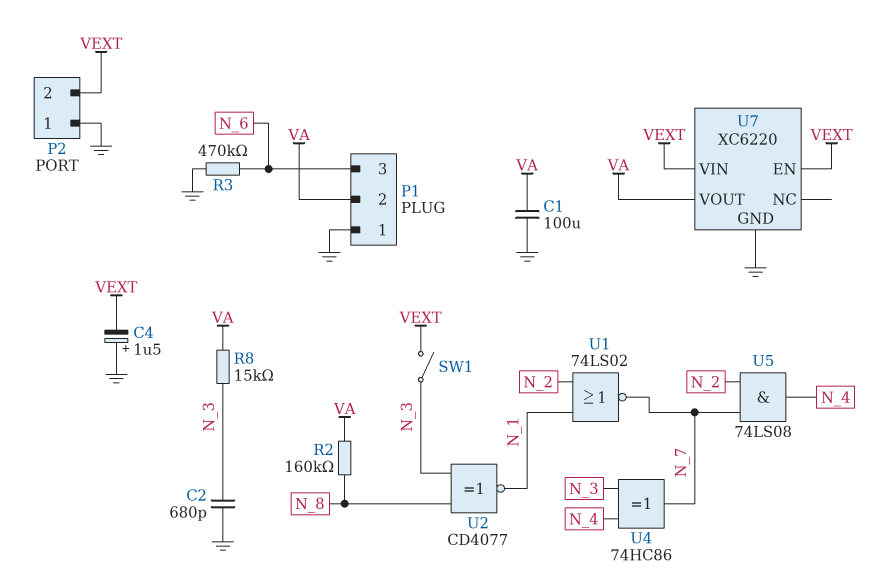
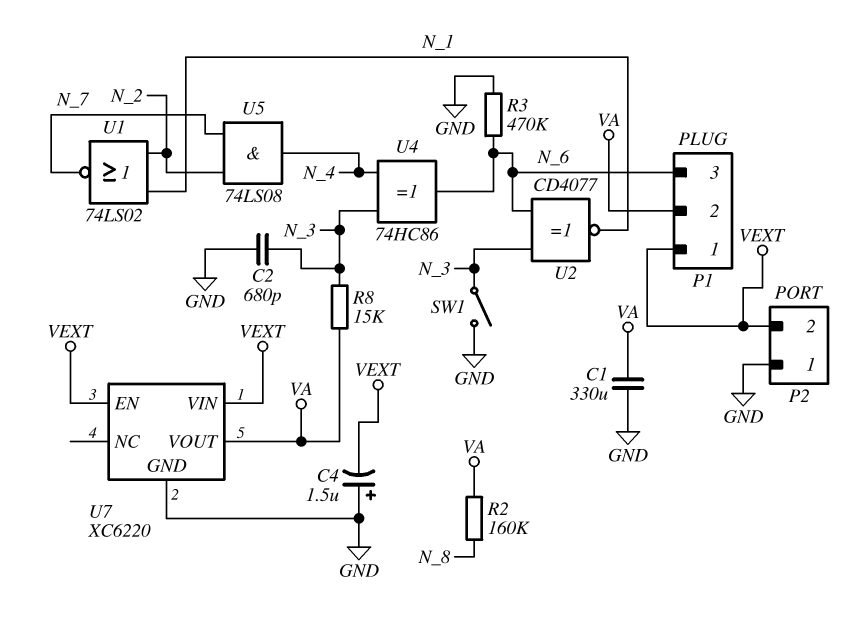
C1: 100uF (GND, VA) -> 330uF (GND, VA)
P1 pin 1: GND -> VEXT
SW1: switch (N_3, VEXT) -> switch (GND, N_3)
U2: XNOR CD4077 (in N_3, in N_8, out N_1) -> XNOR CD4077 (in N_3, in N_6, out N_1)
U4: XOR 74HC86 (in N_3, in N_4, out N_7) -> XOR 74HC86 (in N_3, in N_4, out N_6)

